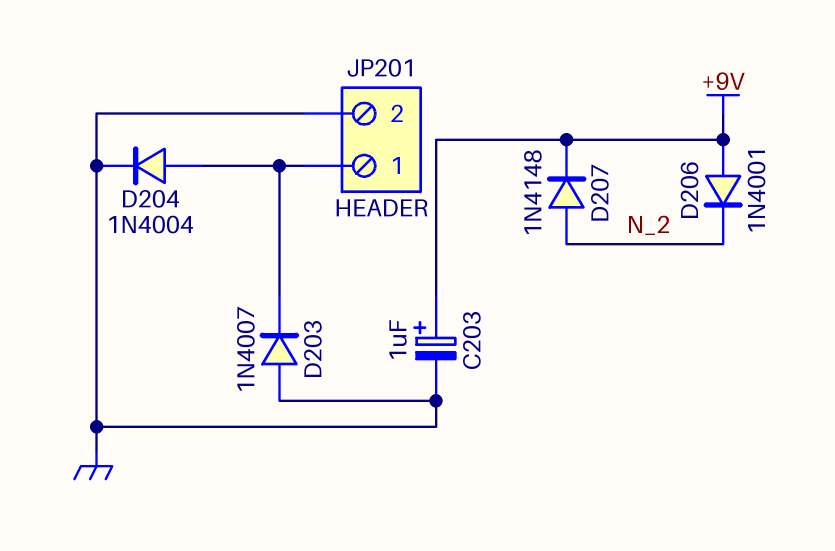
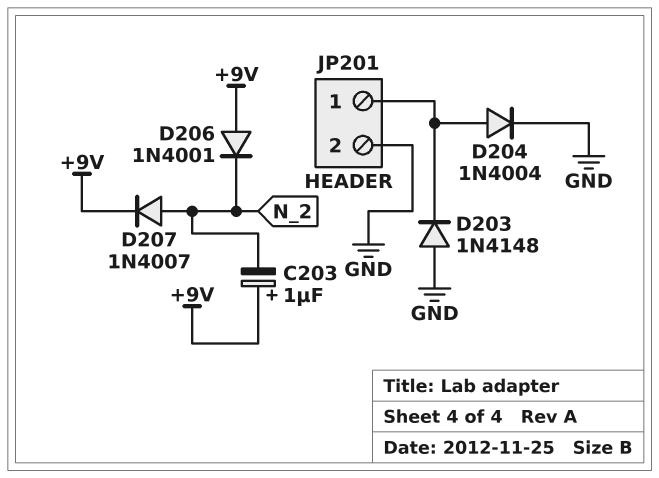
C203: 1uF (plus +9V, minus GND) -> 1uF (plus +9V, minus N_2)
D203: diode 1N4007 (A GND, K JP201/1) -> diode 1N4148 (A GND, K JP201/1)
D207: diode 1N4148 (A N_2, K +9V) -> diode 1N4007 (A N_2, K +9V)

